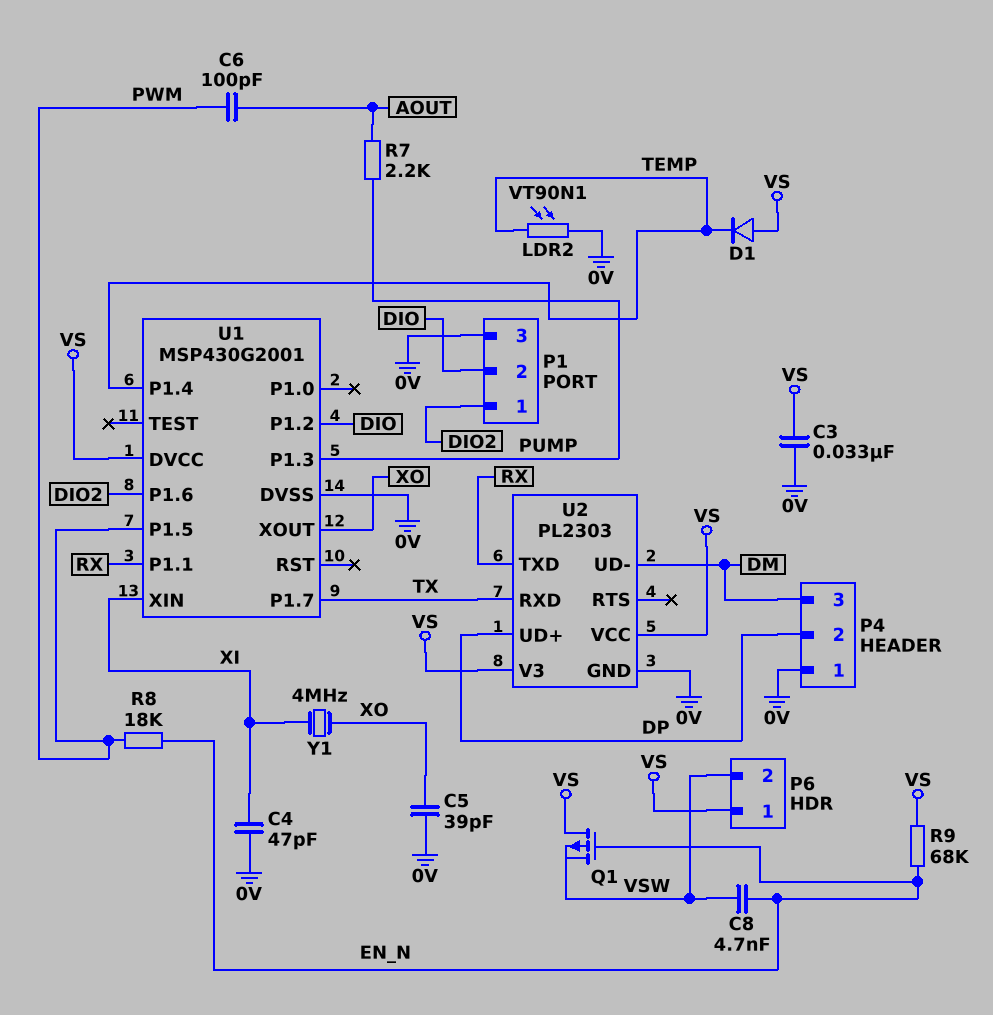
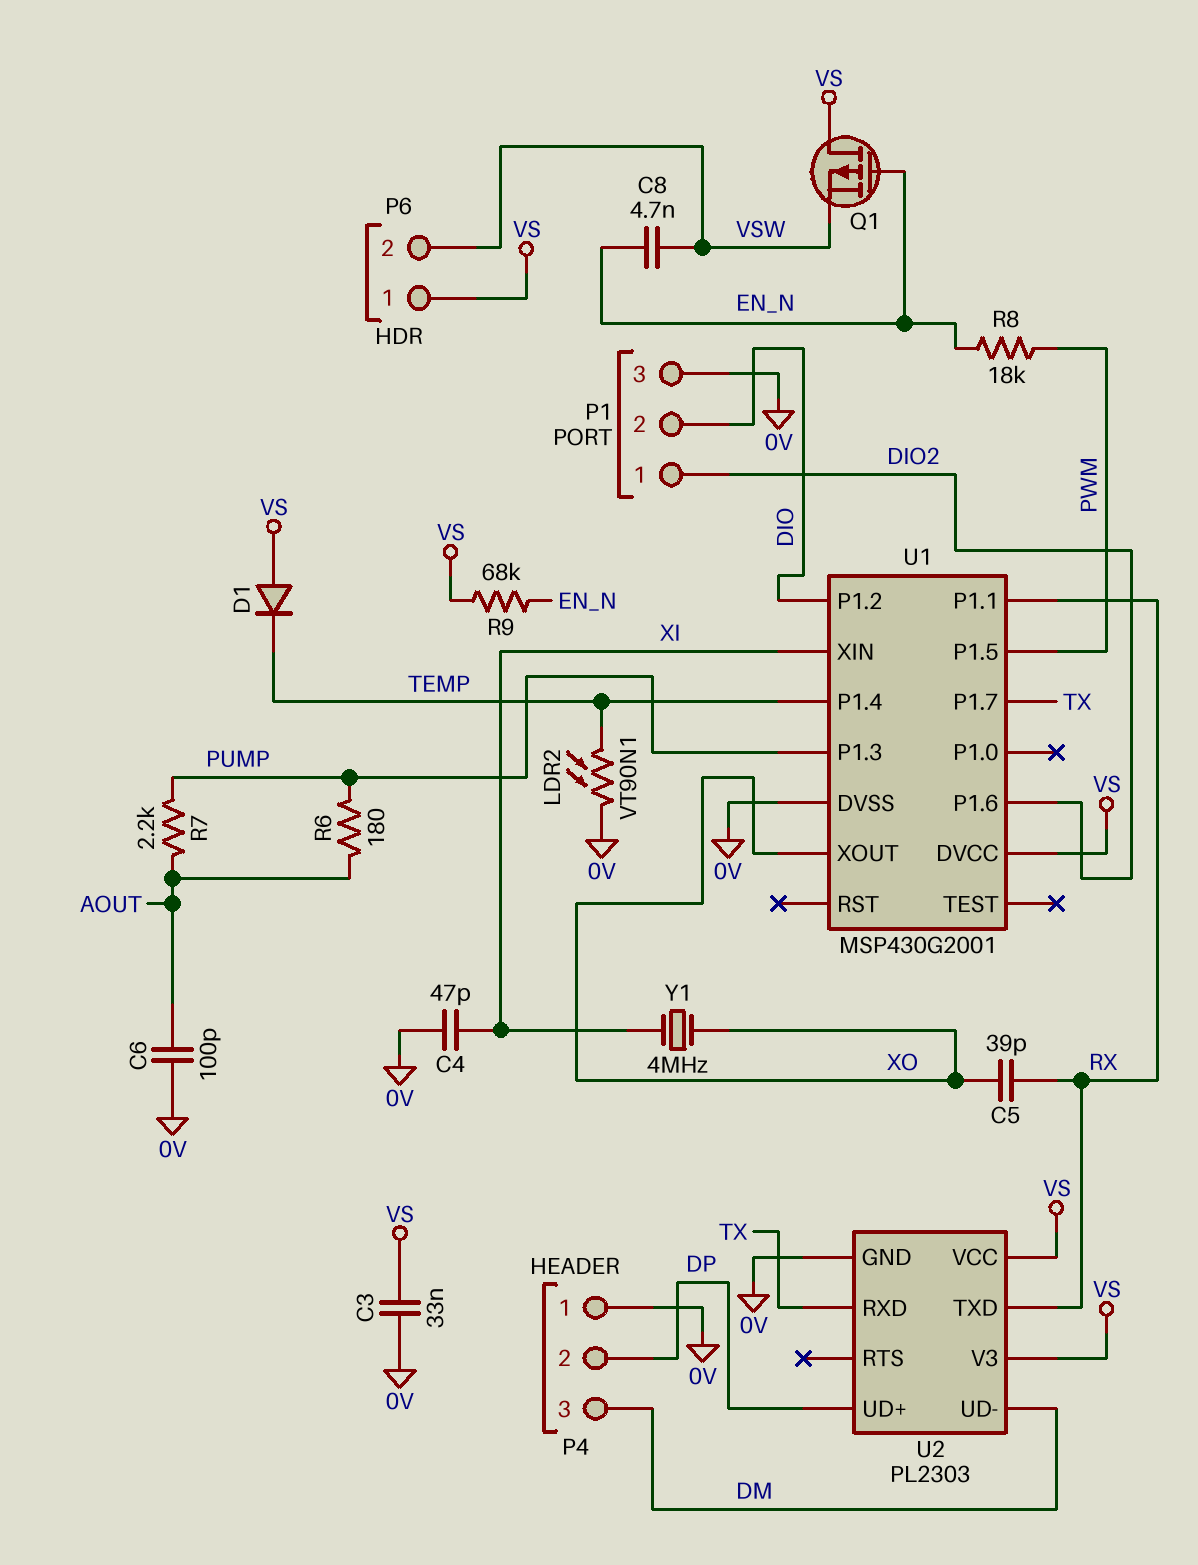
C5: 39pF (0V, XO) -> 39pF (RX, XO)
C6: 100pF (AOUT, PWM) -> 100pF (0V, AOUT)
R6: none -> 180 (AOUT, PUMP)

